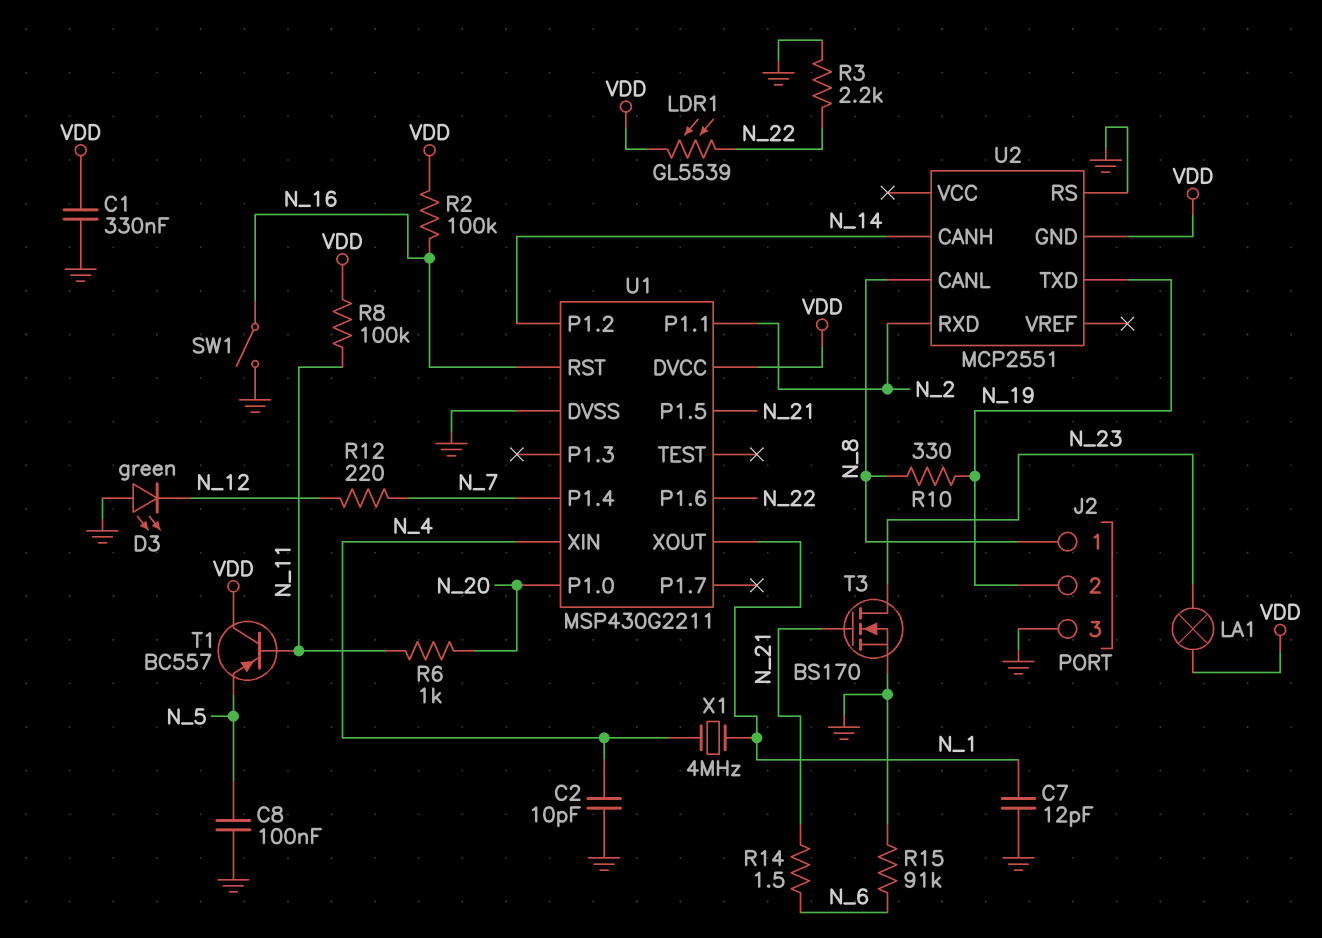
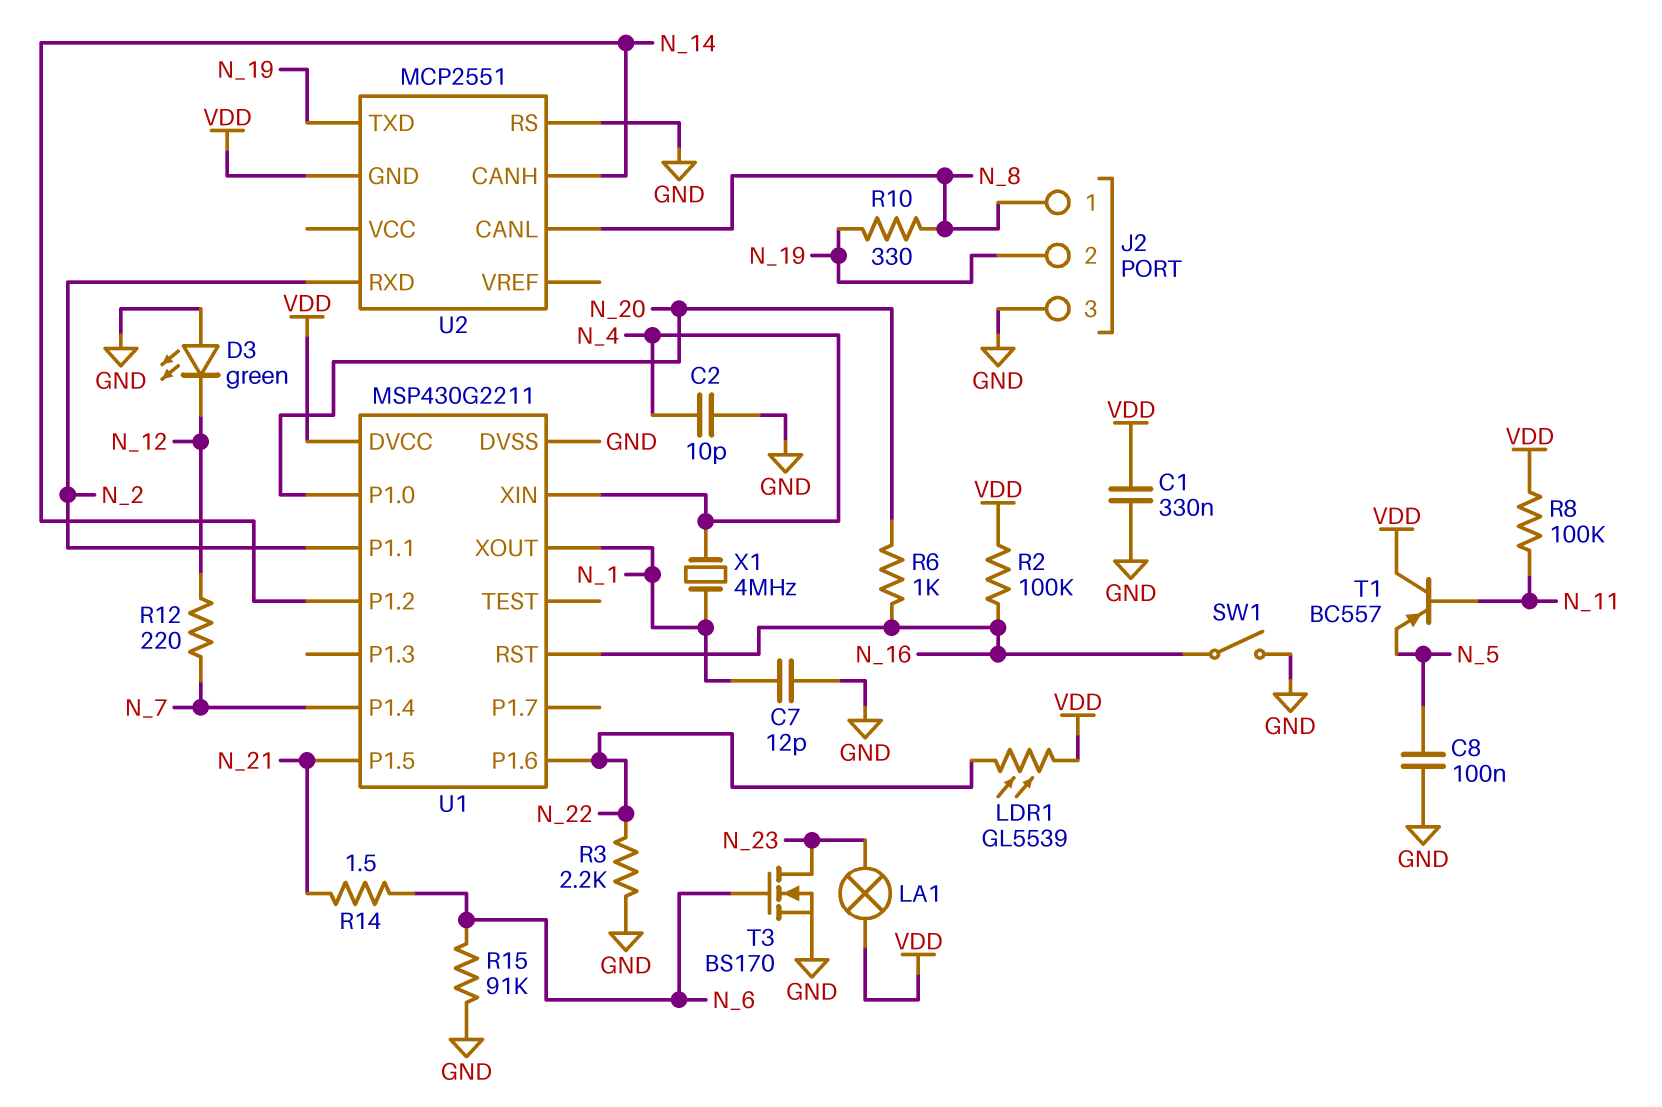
R6: 1k (N_11, N_20) -> 1k (N_16, N_20)
T3: NMOS BS170 (G N_21, D N_23, S GND) -> NMOS BS170 (G N_6, D N_23, S GND)

